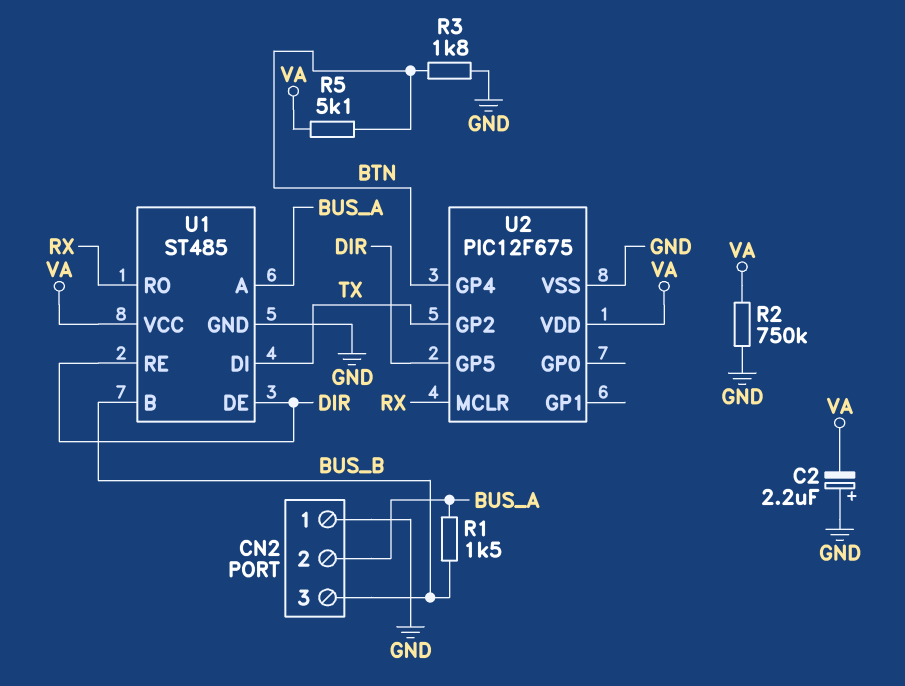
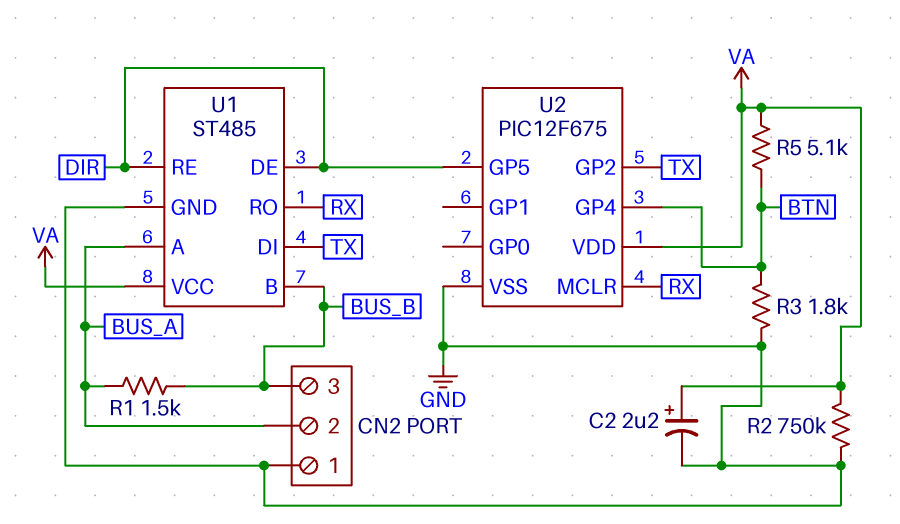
C2: 2.2uF (plus GND, minus VA) -> 2.2uF (plus VA, minus GND)

